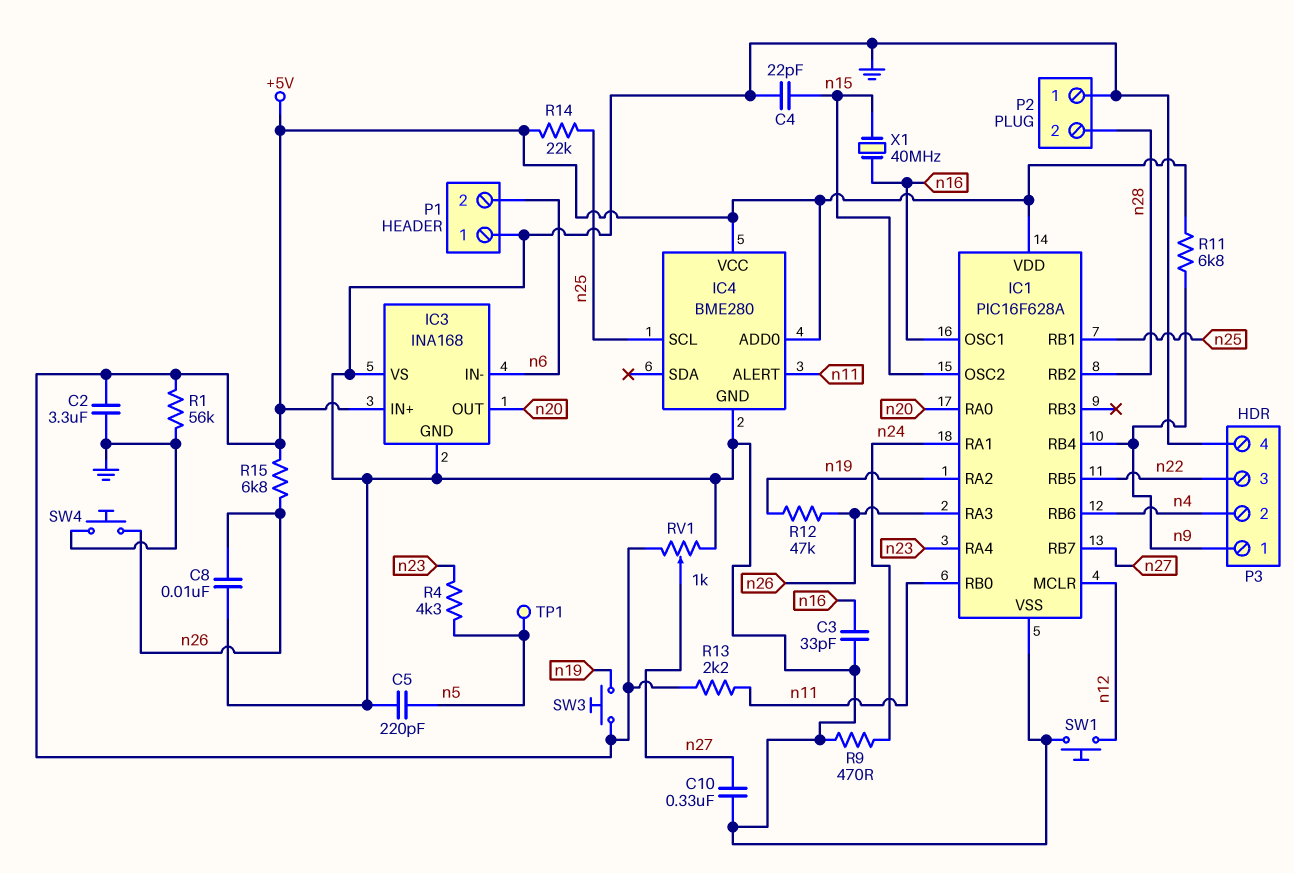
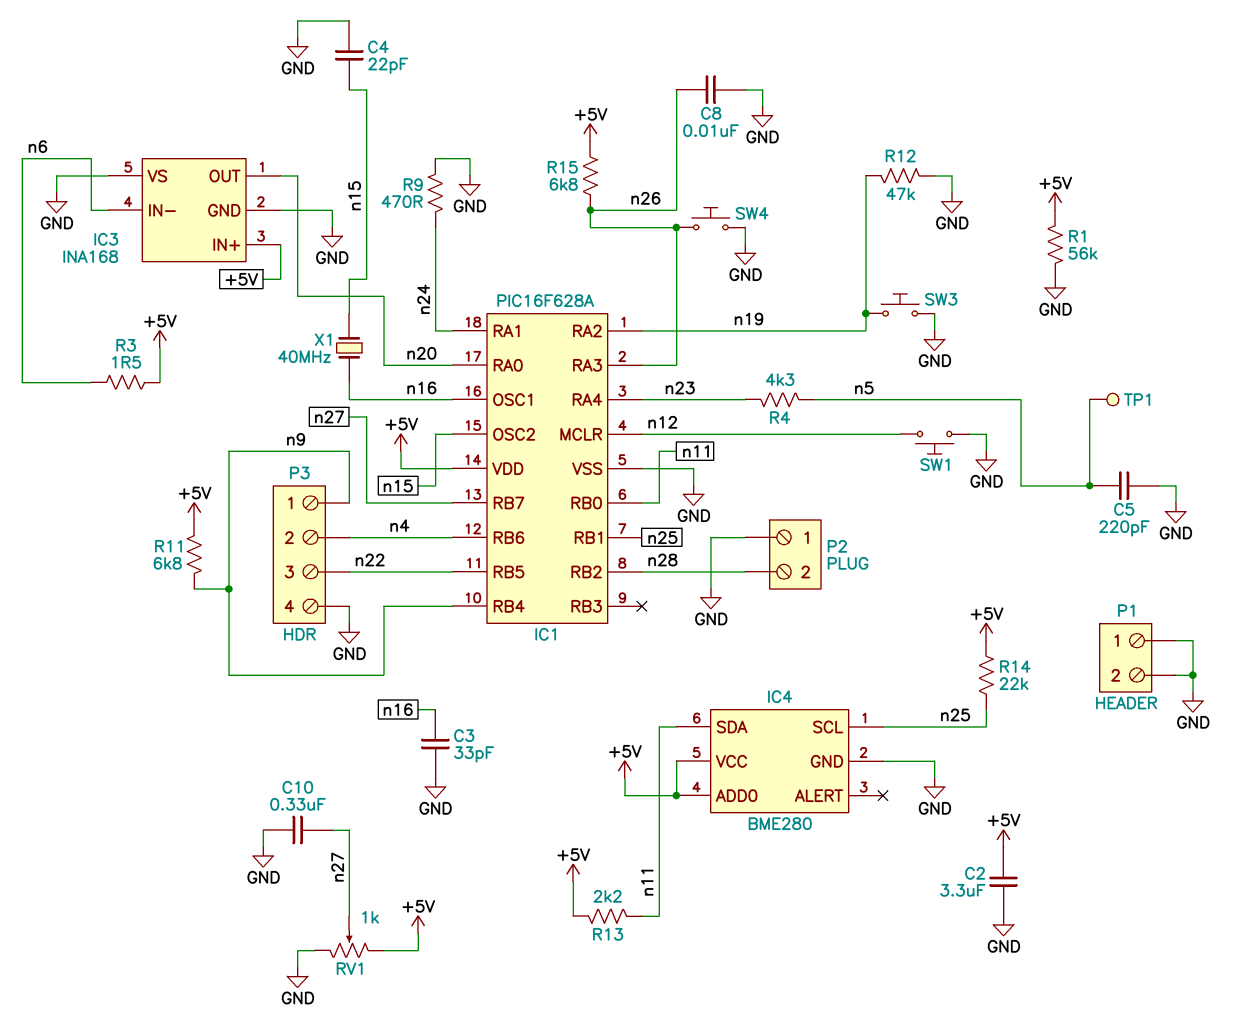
IC4 pin ALERT: n11 -> none
IC4 pin SDA: none -> n11
P1 pin 2: n6 -> GND
R3: none -> 1.5 (+5V, n6)
R12: 47k (n19, n26) -> 47k (GND, n19)
SW3: button (+5V, n19) -> button (GND, n19)

